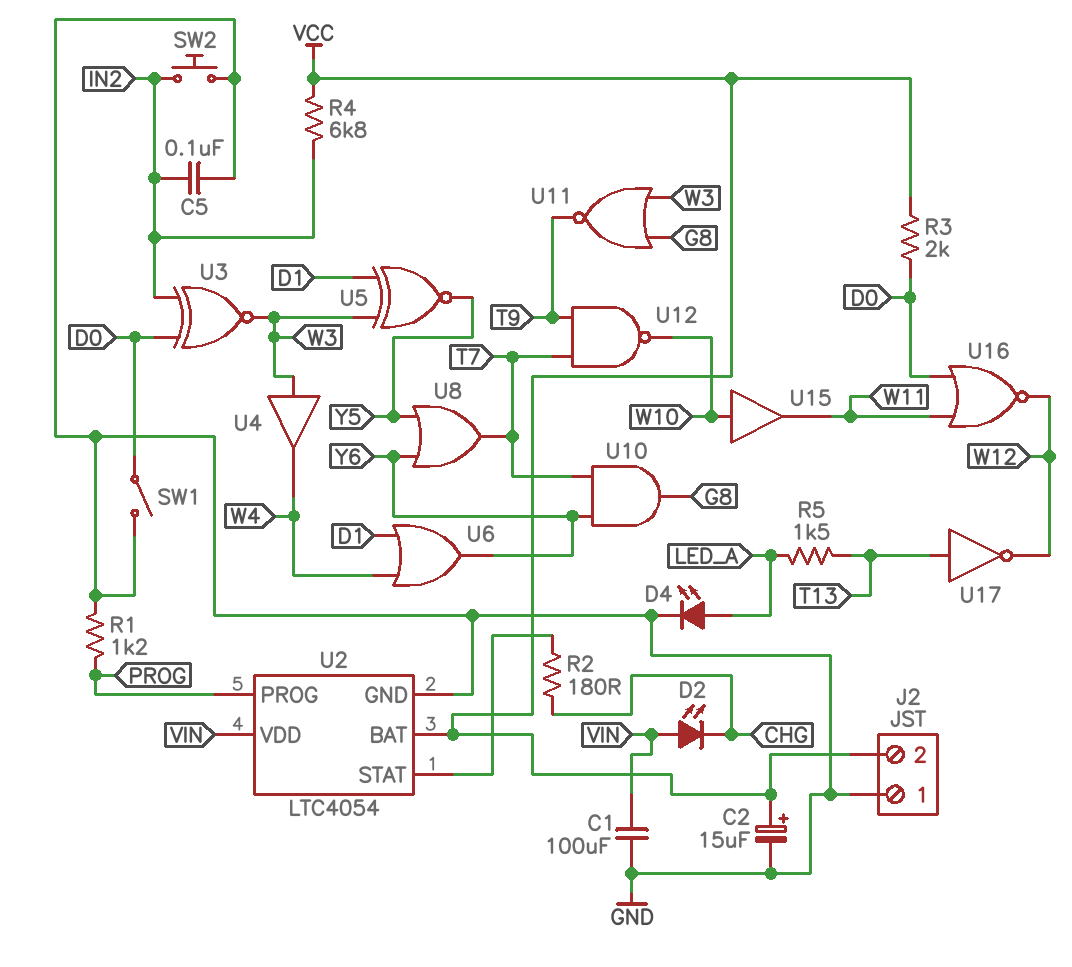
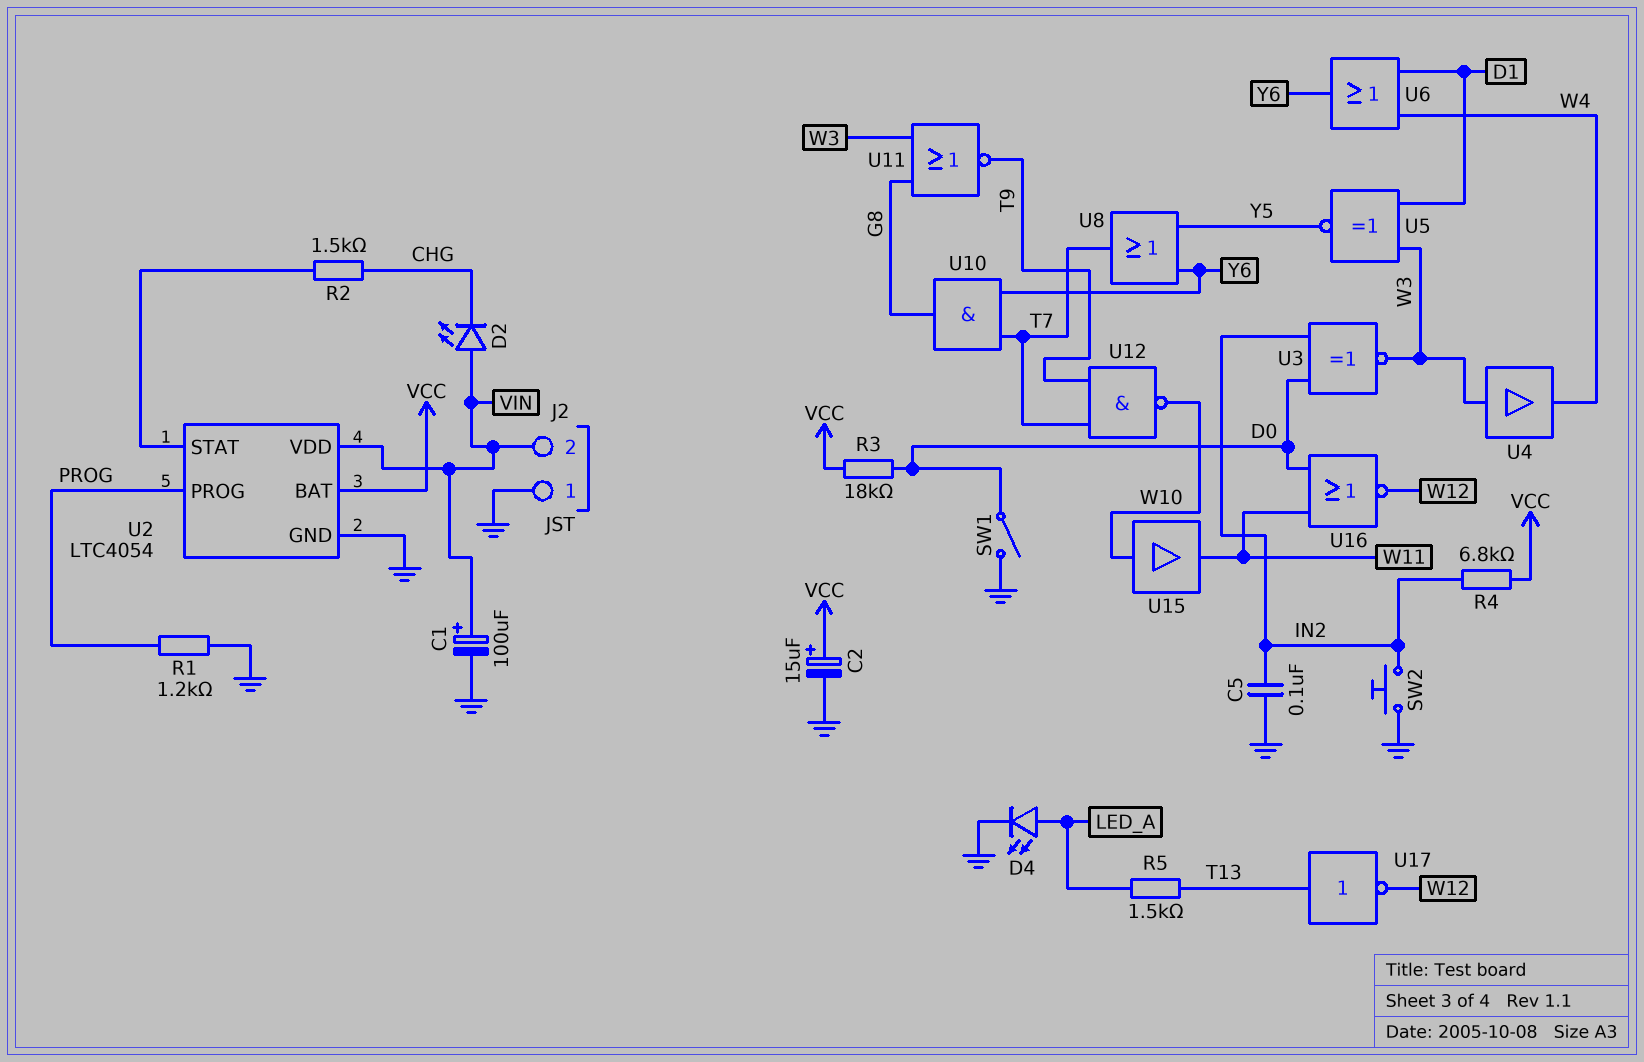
C1: 100uF (GND, VIN) -> 100uF (plus VIN, minus GND)
J2 pin 2: VCC -> VIN
R2: 180 (CHG, U2/STAT) -> 1.5k (CHG, U2/STAT)
R3: 2k (D0, VCC) -> 18k (D0, VCC)

